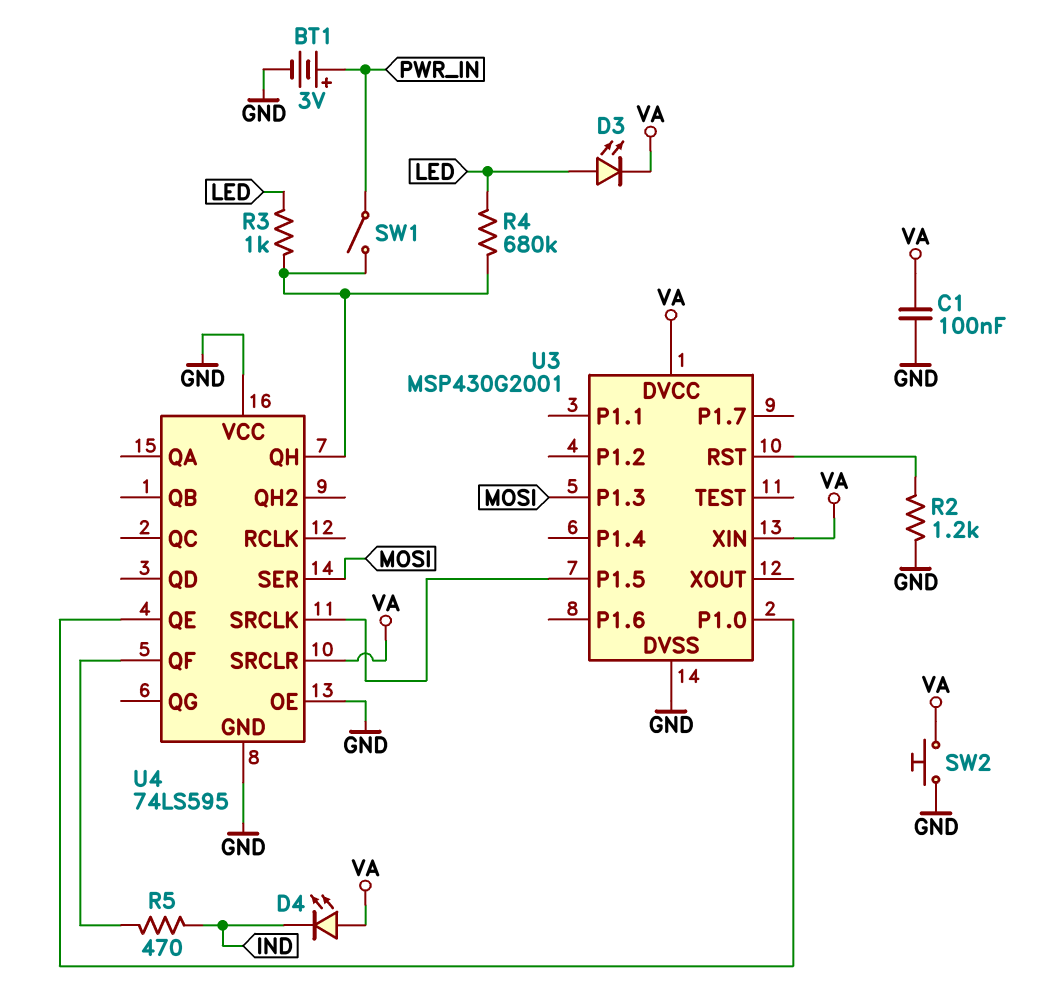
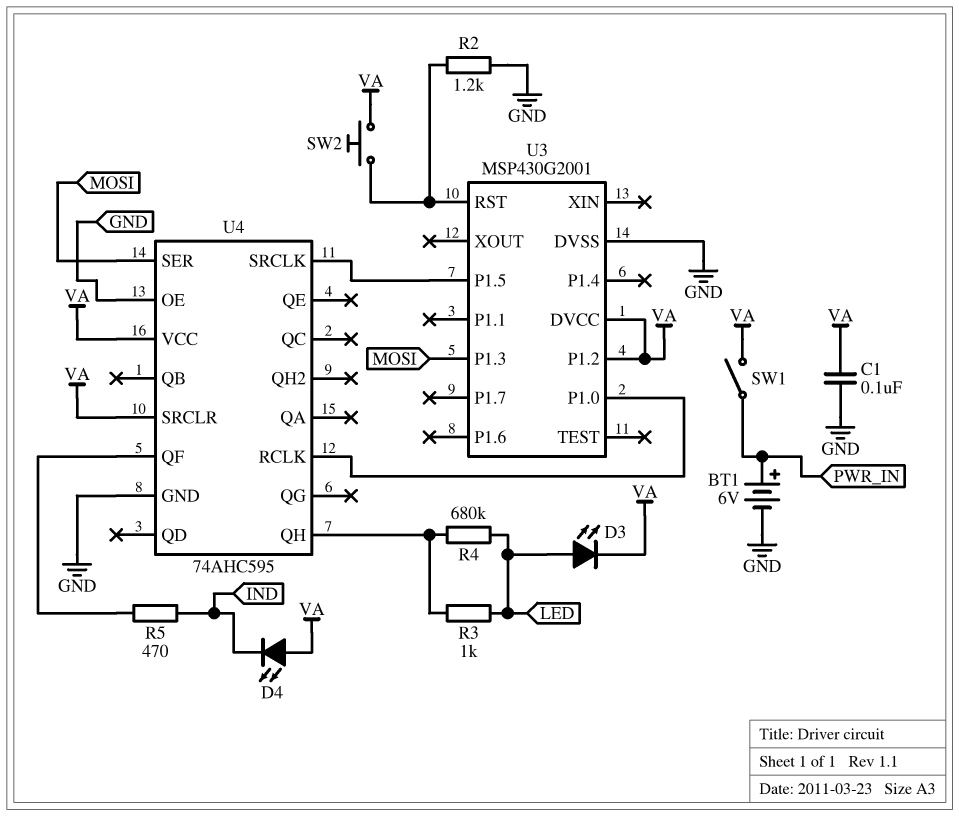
BT1: 3V (plus PWR_IN, minus GND) -> 6V (plus PWR_IN, minus GND)
SW1: switch (PWR_IN, U4/QH) -> switch (PWR_IN, VA)
SW2: button (GND, VA) -> button (U3/RST, VA)
U3 pin P1.2: none -> VA
U3 pin XIN: VA -> none
U4: 74LS595 -> 74AHC595
U4 pin QE: U3/P1.0 -> none
U4 pin RCLK: none -> U3/P1.0
U4 pin VCC: GND -> VA

